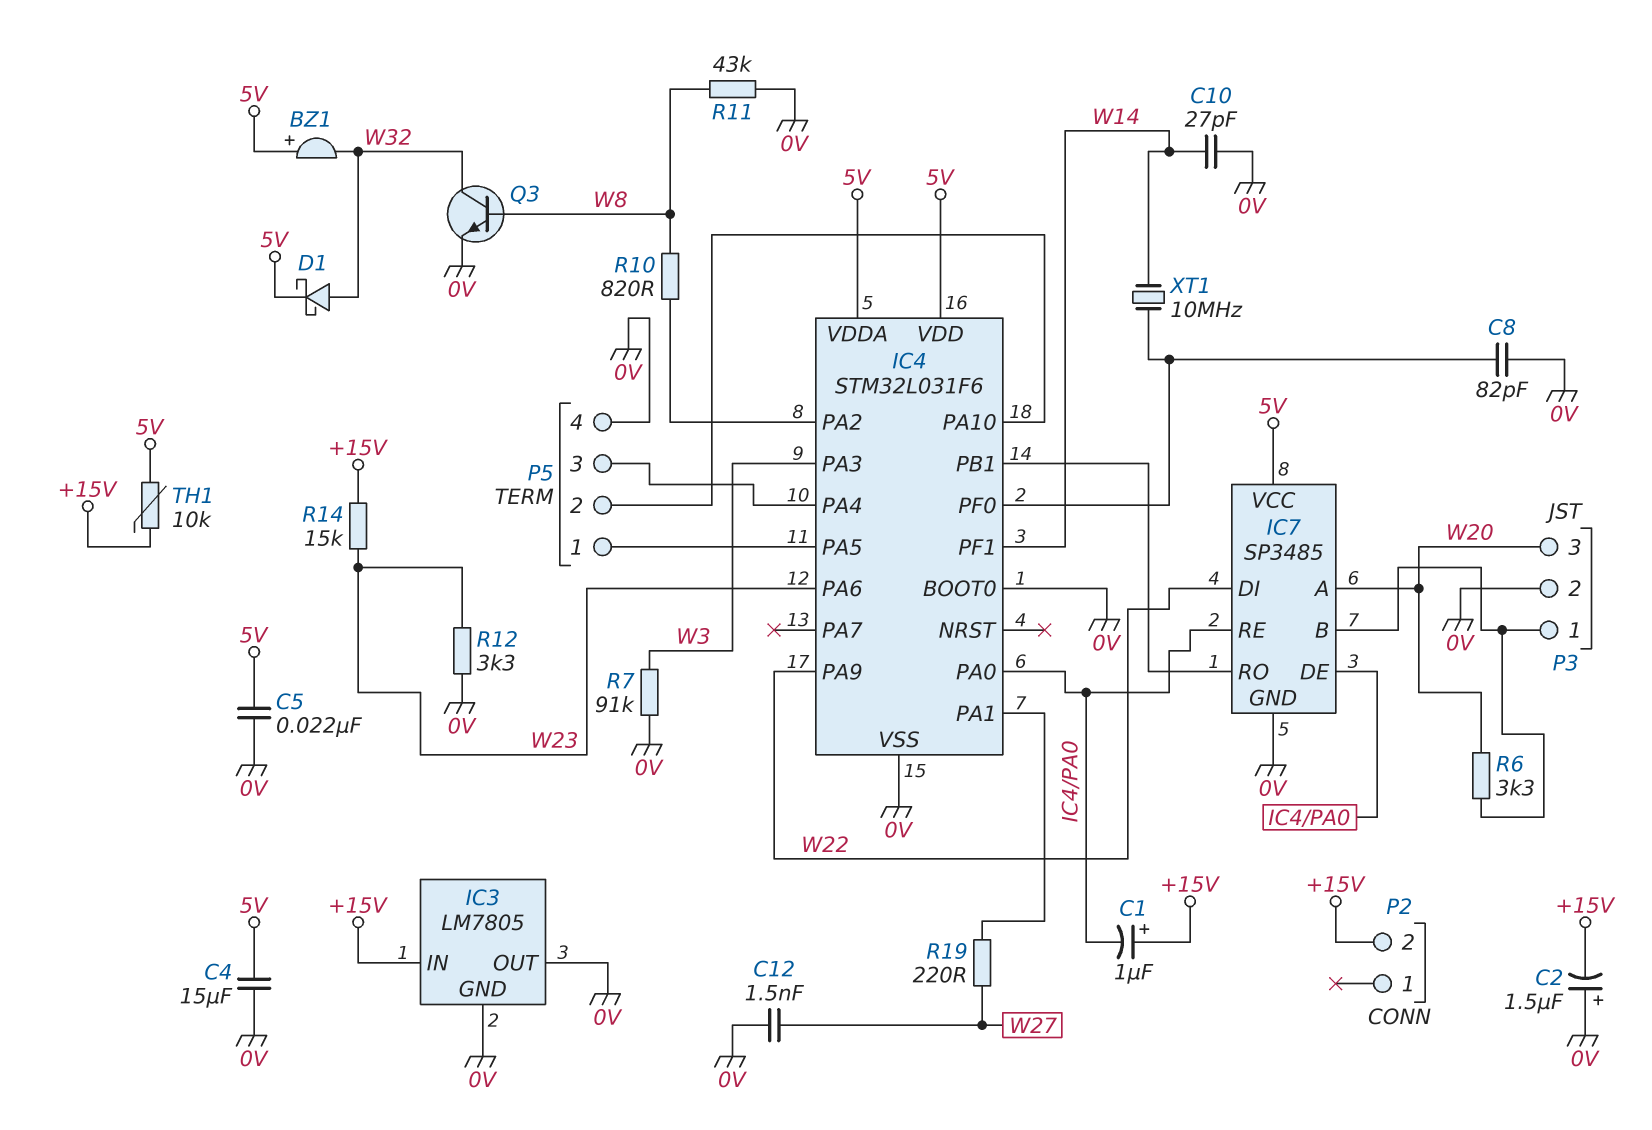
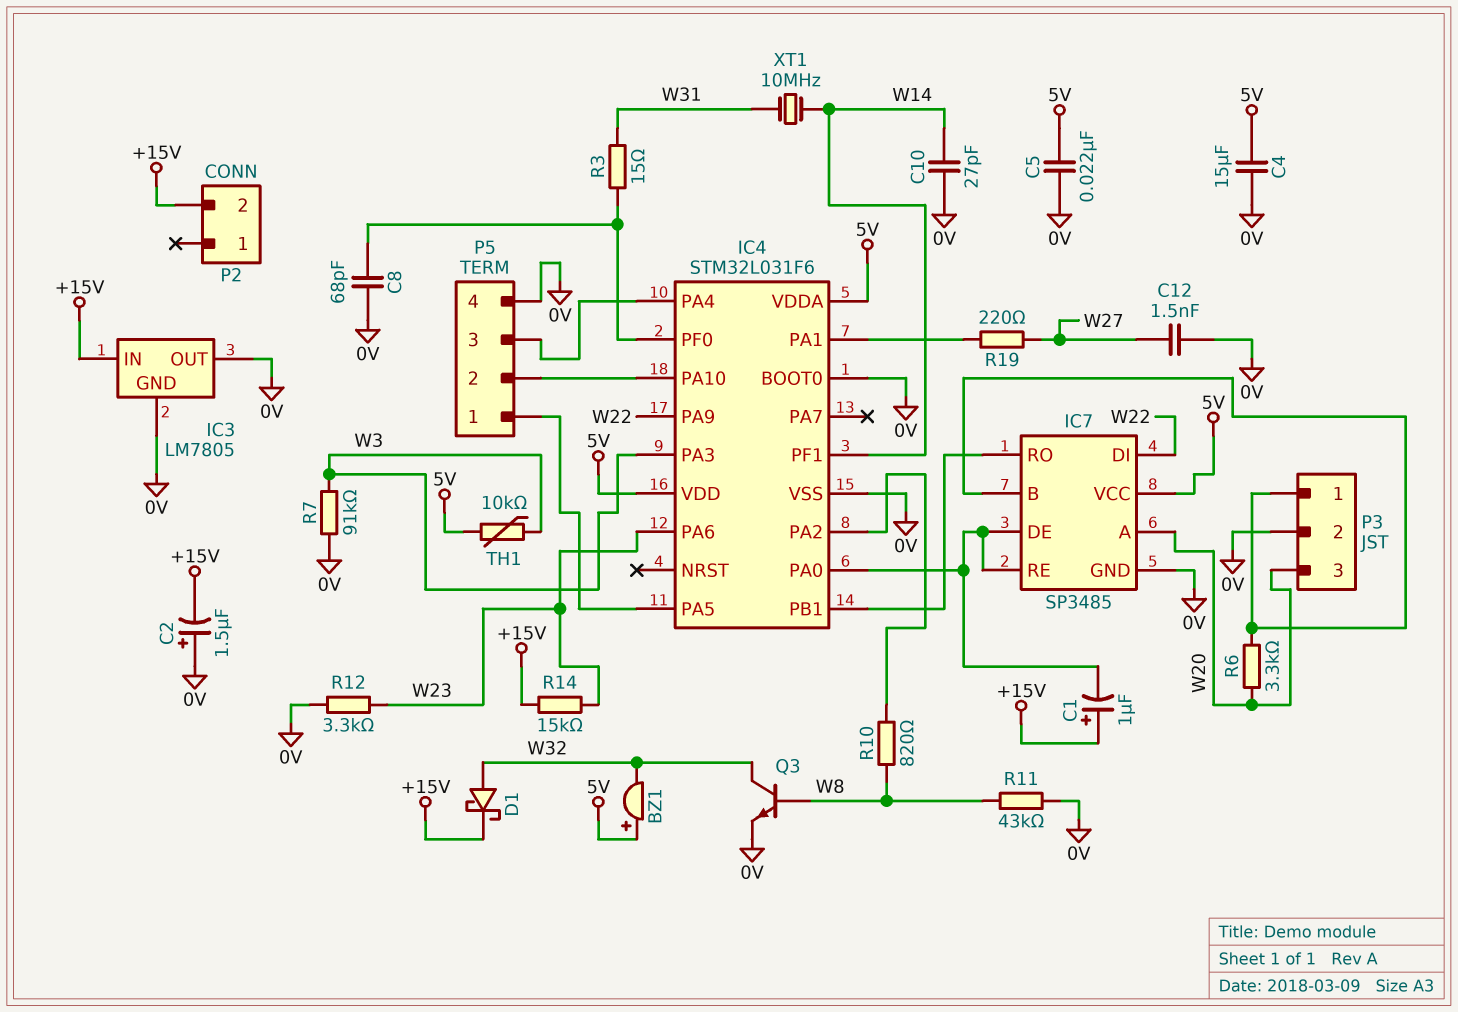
C8: 82pF (0V, IC4/PF0) -> 68pF (0V, IC4/PF0)
D1: schottky (A W32, K 5V) -> schottky (A W32, K +15V)
R3: none -> 15 (IC4/PF0, W31)
TH1: 10k (+15V, 5V) -> 10k (5V, W3)
XT1: 10MHz (IC4/PF0, W14) -> 10MHz (W14, W31)

